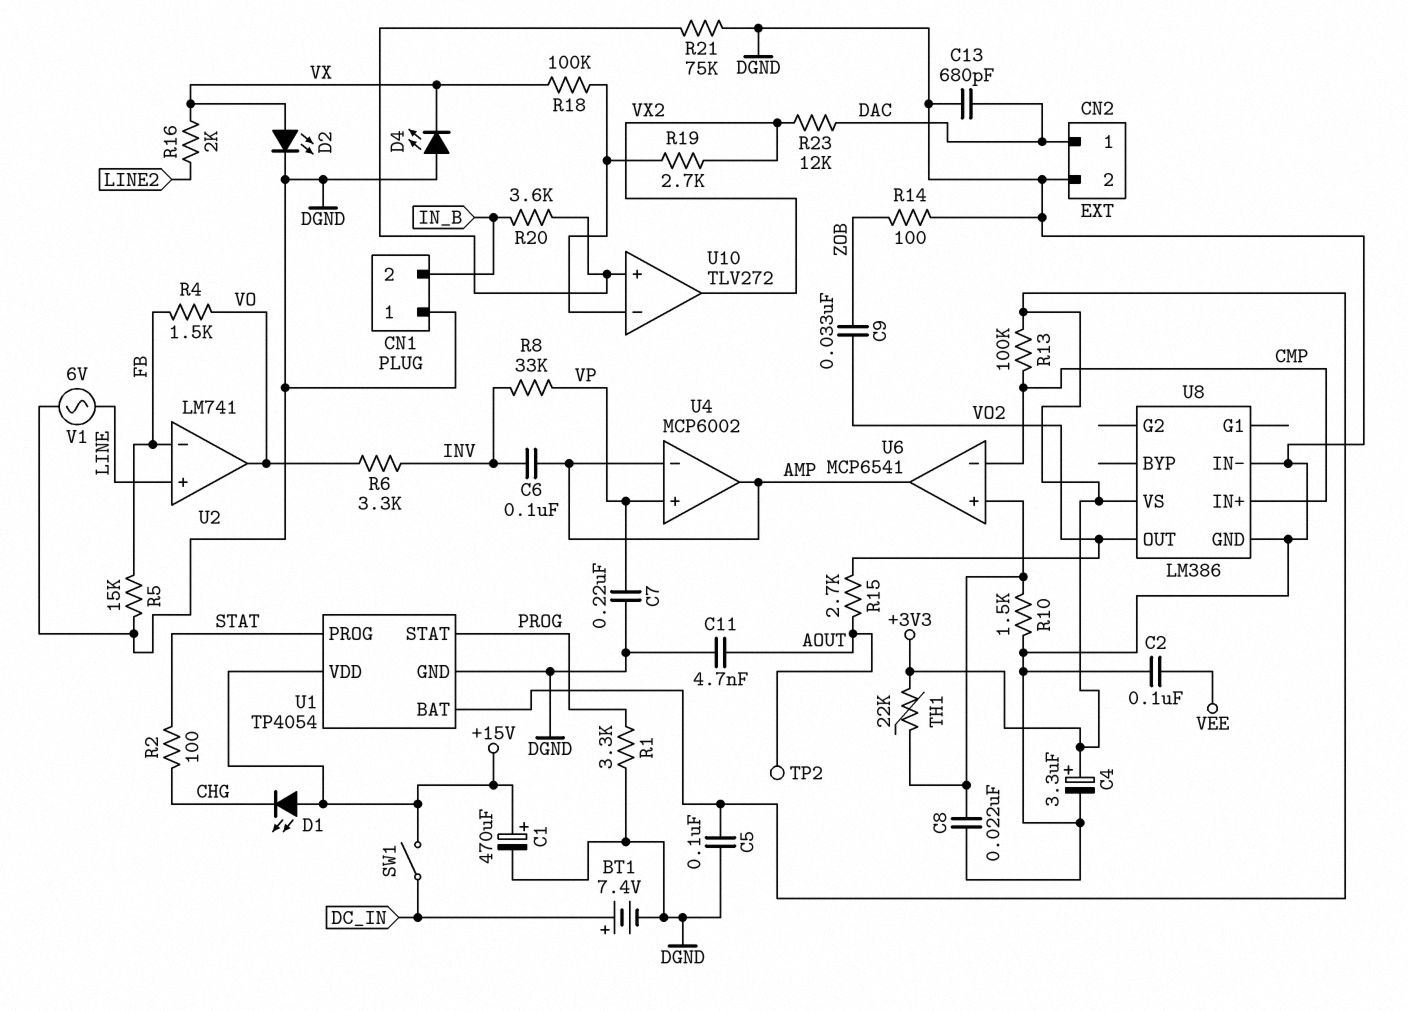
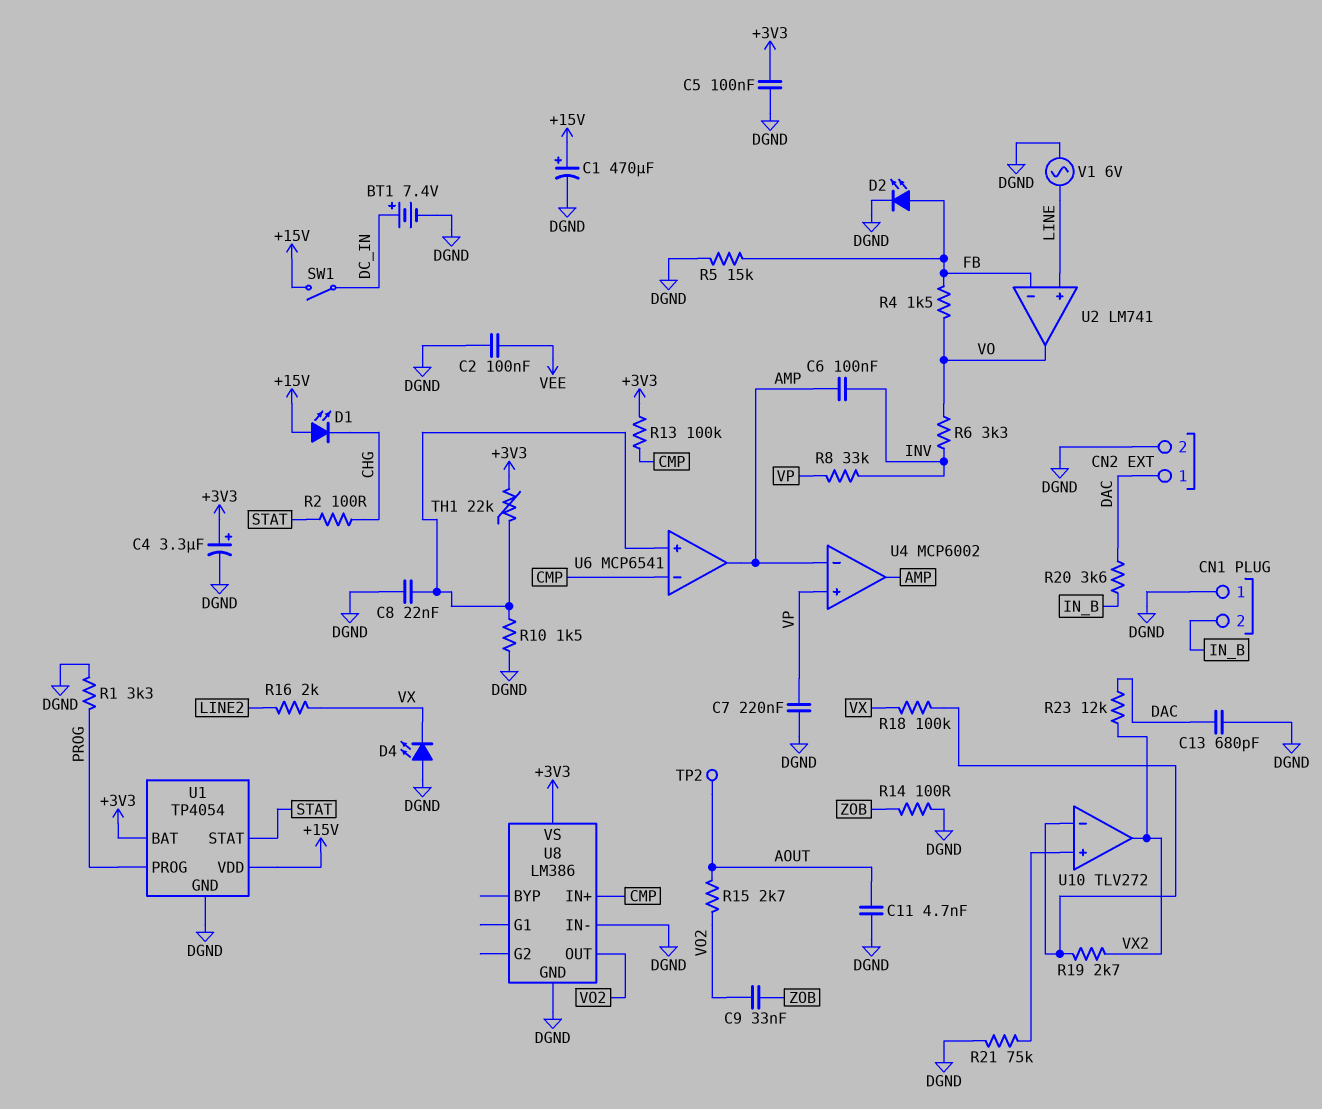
D2: LED (A VX, K DGND) -> LED (A FB, K DGND)
R20: 3.6k (IN_B, U10/in+) -> 3.6k (DAC, IN_B)
U1 pin PROG: STAT -> PROG
U1 pin STAT: PROG -> STAT

